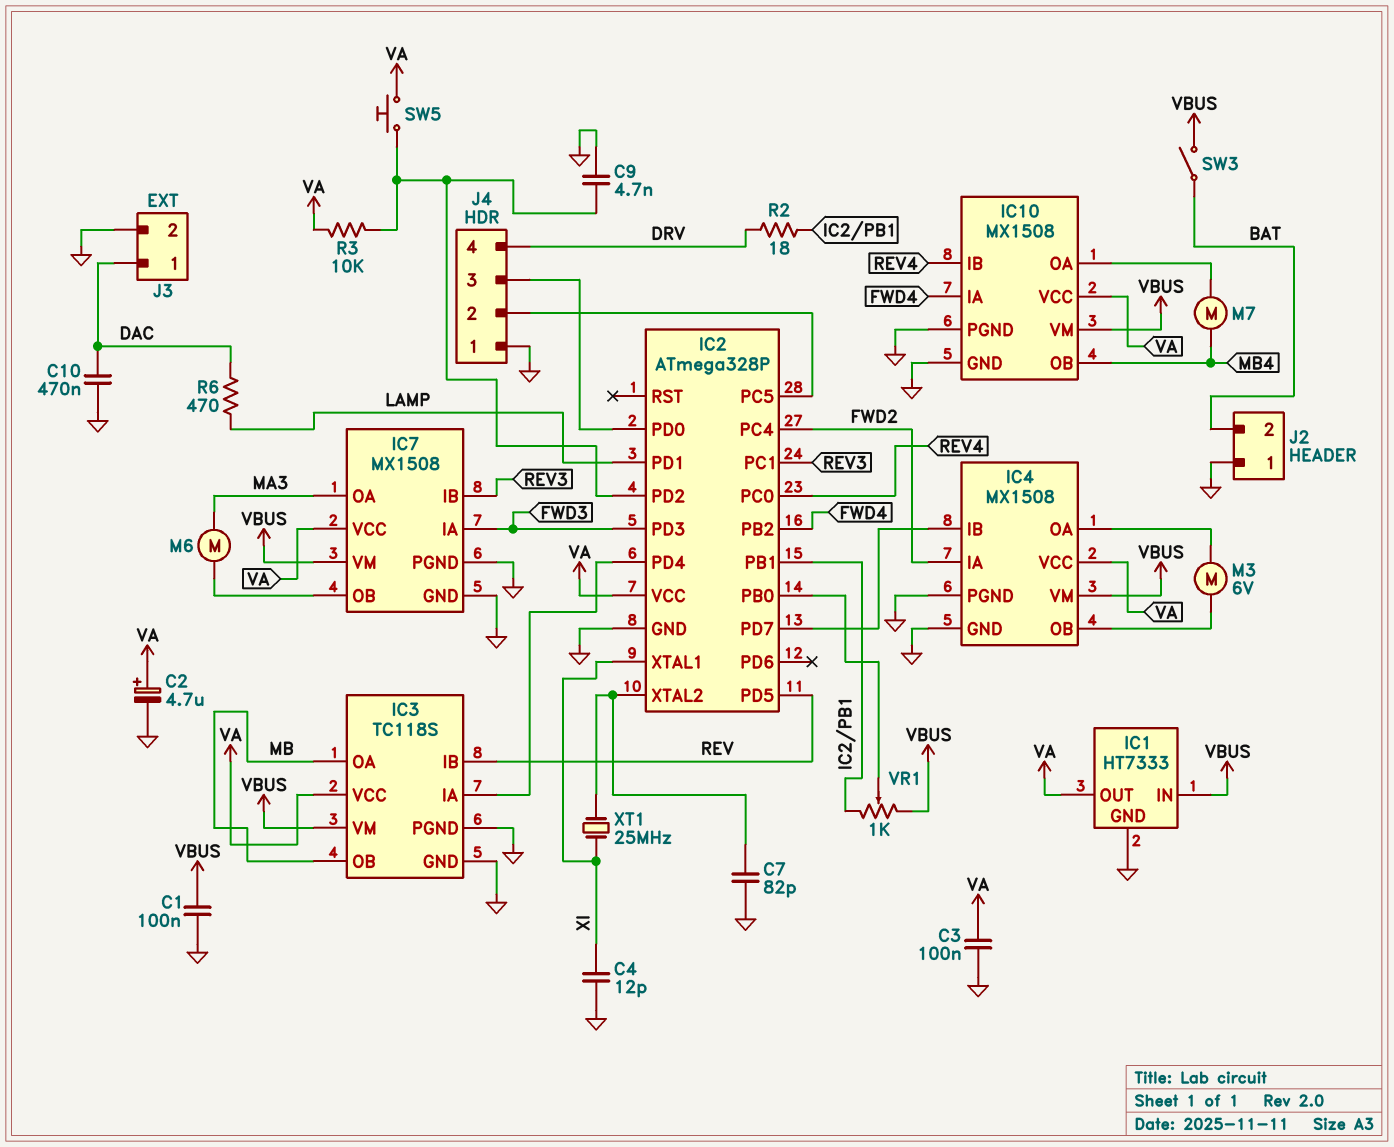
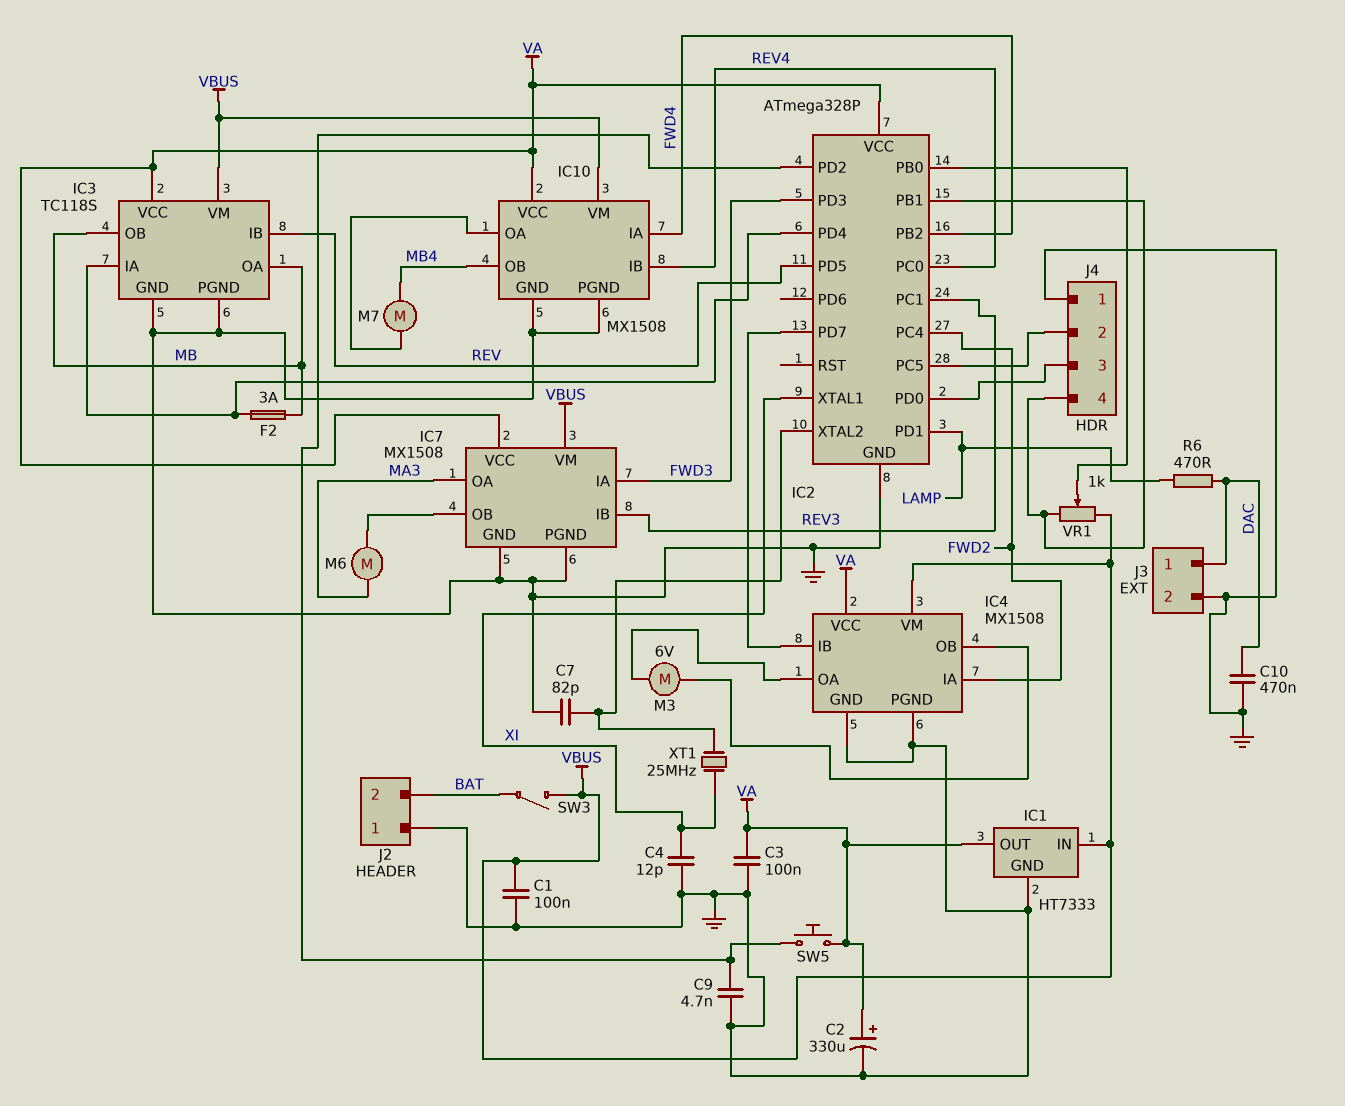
C2: 4.7uF (plus VA, minus GND) -> 330uF (plus VA, minus GND)
F2: none -> 3A (IC2/PD4, MB)
J4 pin 4: DRV -> IC2/PB1
R2: 18 (DRV, IC2/PB1) -> none
R3: 10k (IC2/PD2, VA) -> none

